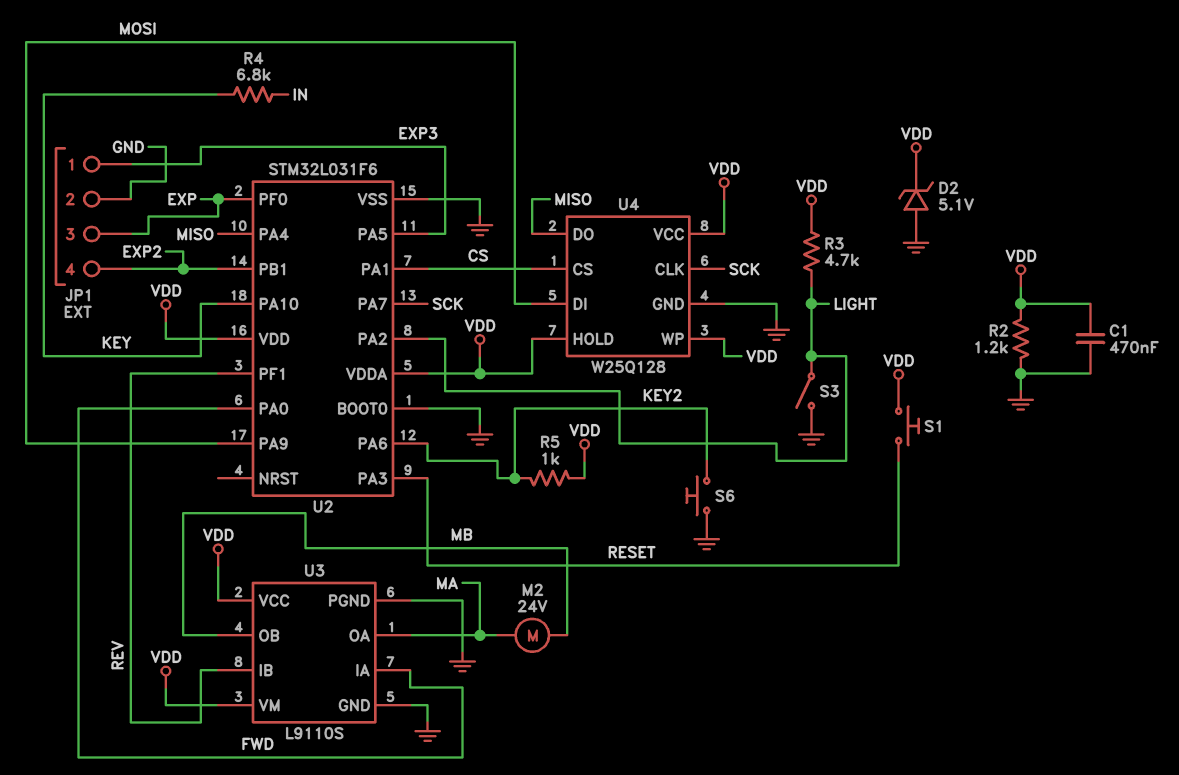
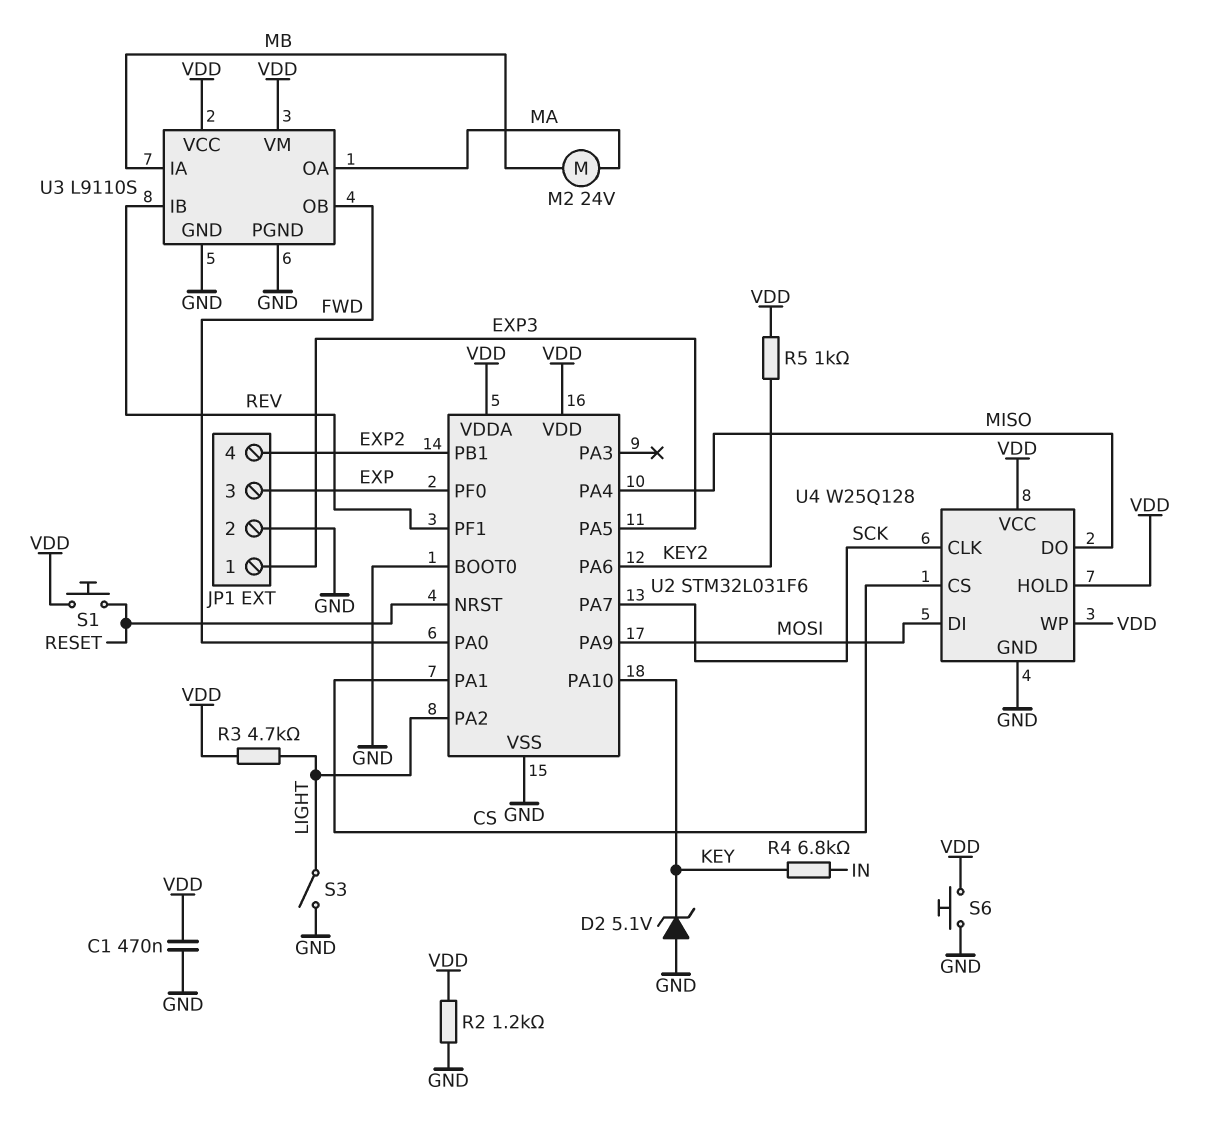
D2: zener 5.1V (A GND, K VDD) -> zener 5.1V (A GND, K KEY)
S6: button (GND, KEY2) -> button (GND, VDD)
U2 pin NRST: none -> RESET
U2 pin PA3: RESET -> none
U3 pin IA: FWD -> MB
U3 pin OB: MB -> FWD

